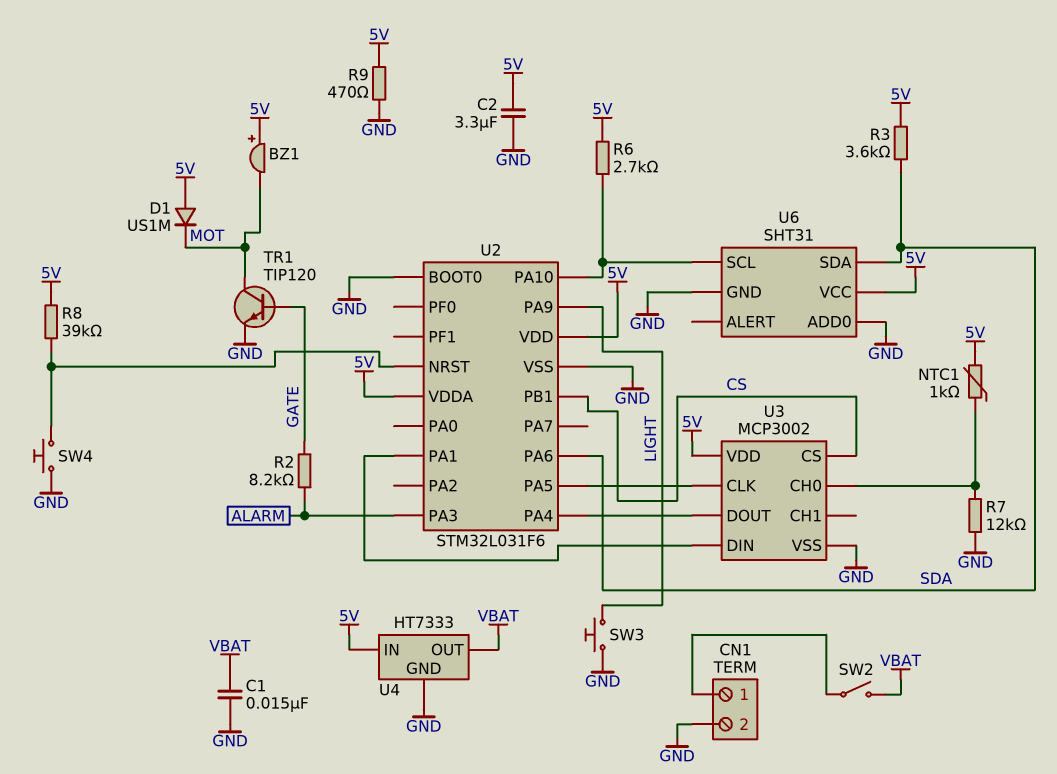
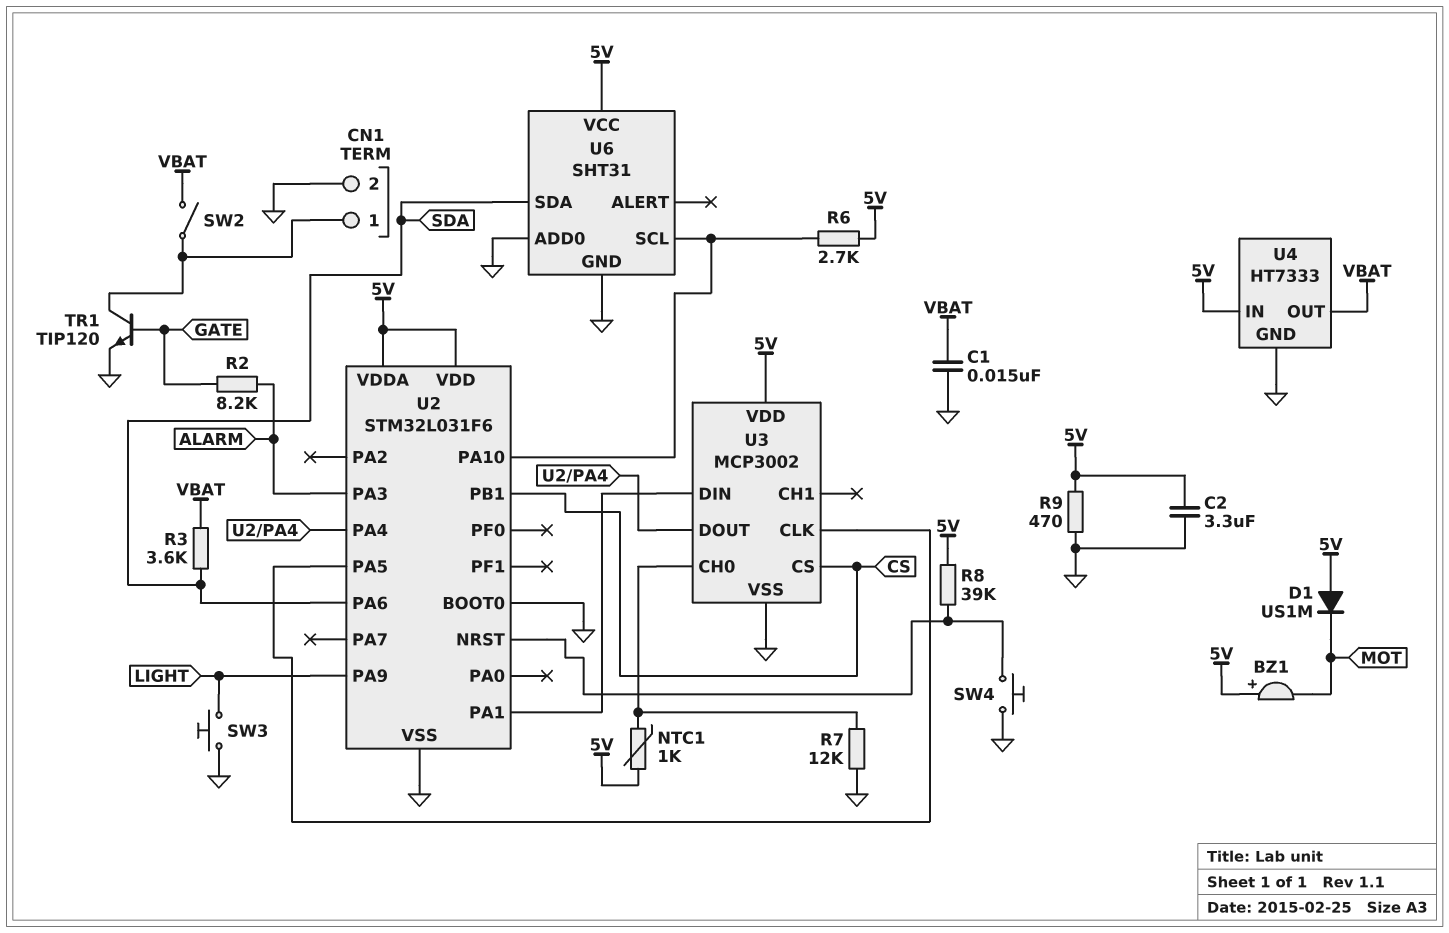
R3: 3.6k (5V, SDA) -> 3.6k (SDA, VBAT)
TR1: NPN TIP120 (B GATE, C MOT, E GND) -> NPN TIP120 (B GATE, C CN1/1, E GND)

